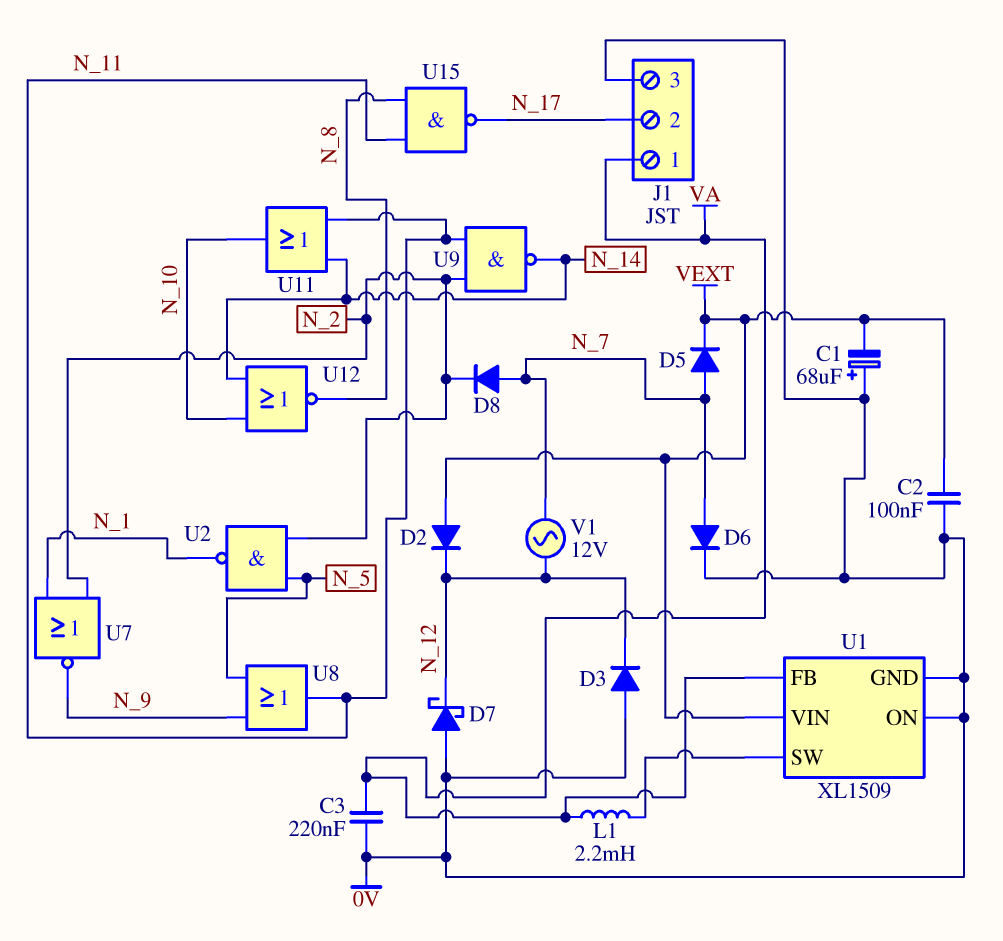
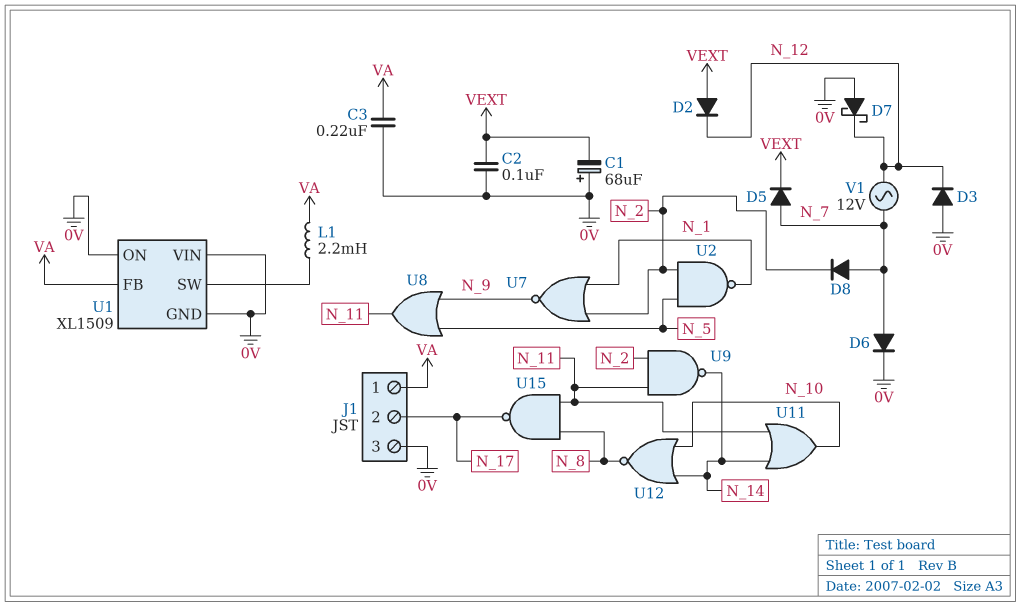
U1 pin VIN: VEXT -> 0V

